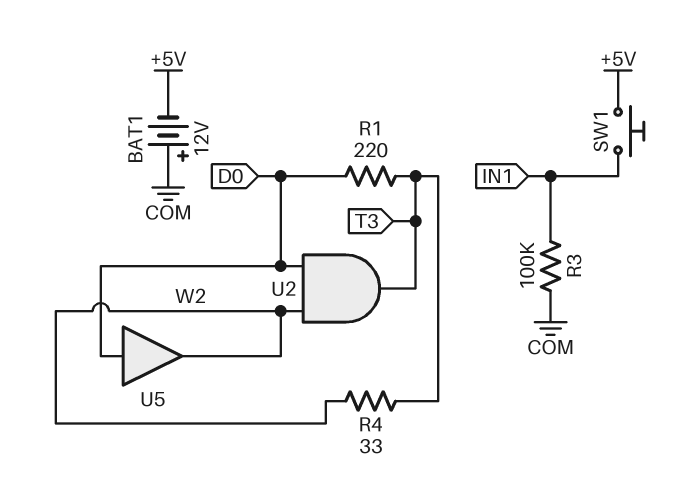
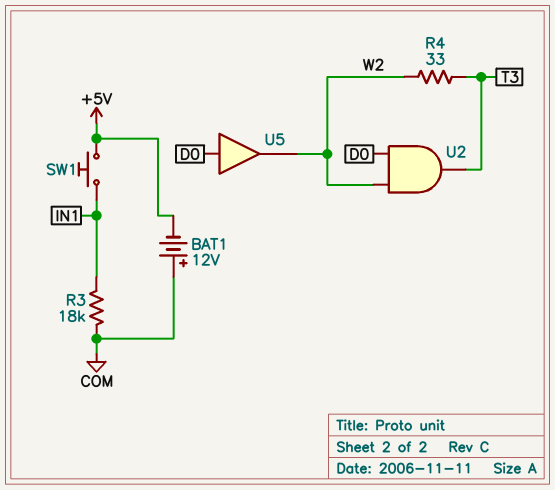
R1: 220 (D0, T3) -> none
R3: 100k (COM, IN1) -> 18k (COM, IN1)

